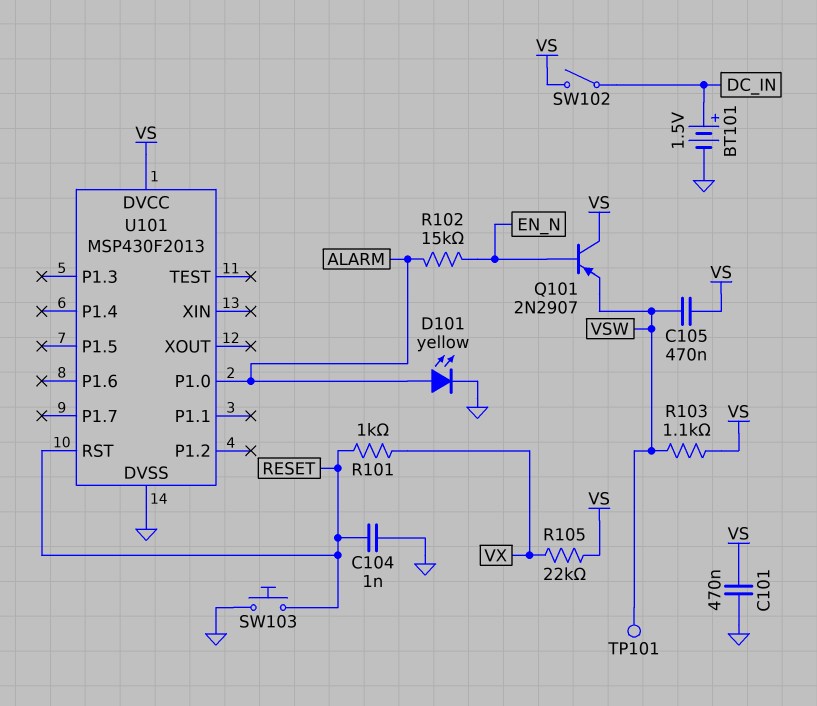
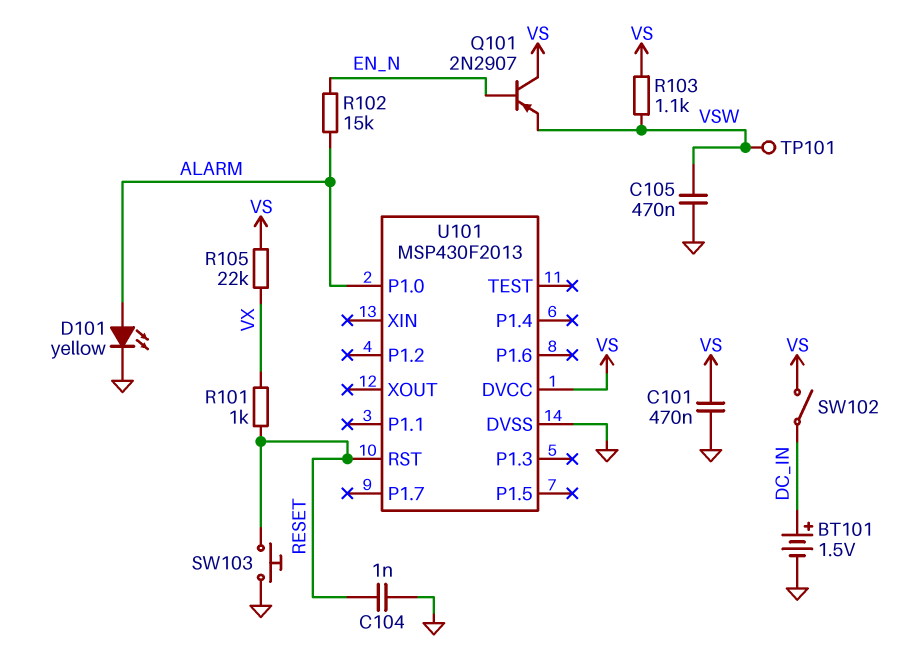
C105: 470nF (VS, VSW) -> 470nF (GND, VSW)

